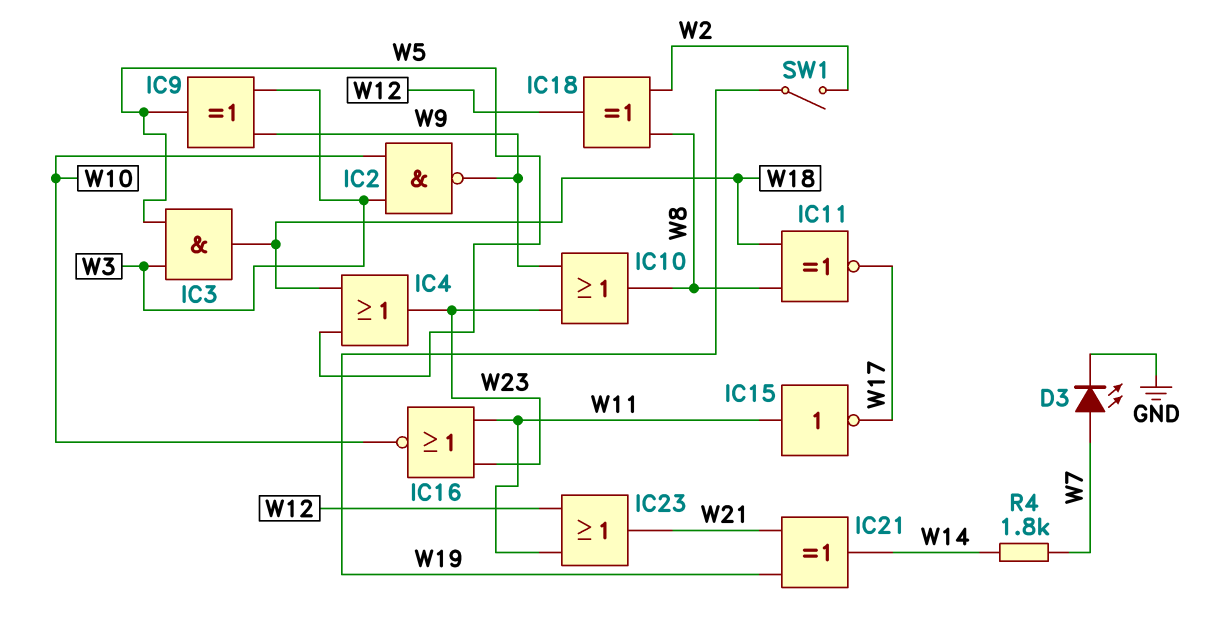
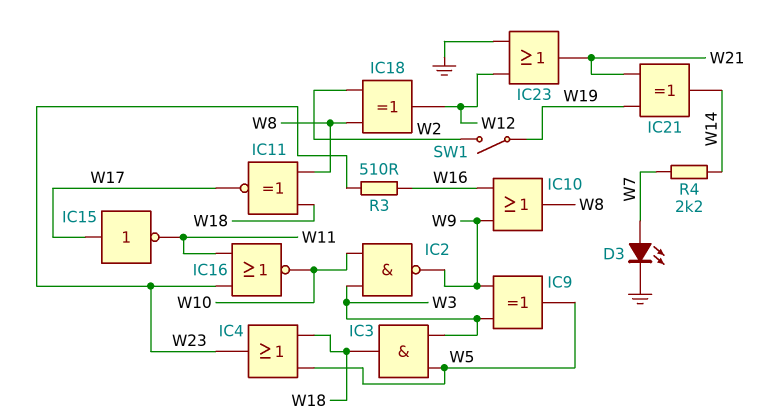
IC10: OR (in W9, in W23, out W8) -> OR (in W9, in W16, out W8)
IC15: NOT (in W11, out W17) -> NOT (in W17, out W11)
IC23: OR (in W11, in W12, out W21) -> OR (in GND, in W12, out W21)
R3: none -> 510 (W16, W23)
R4: 1.8k (W7, W14) -> 2.2k (W7, W14)

